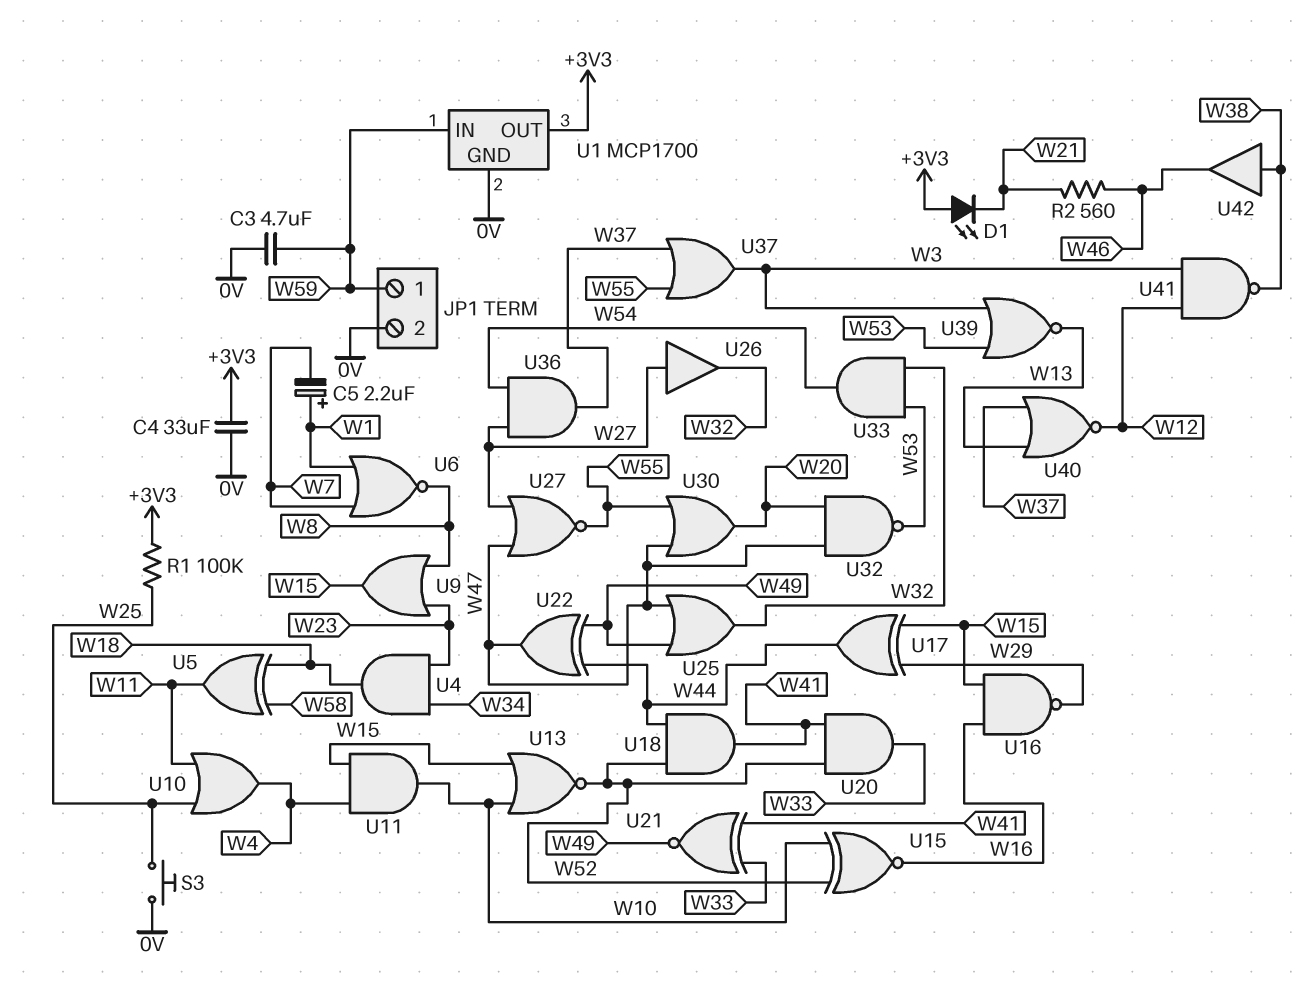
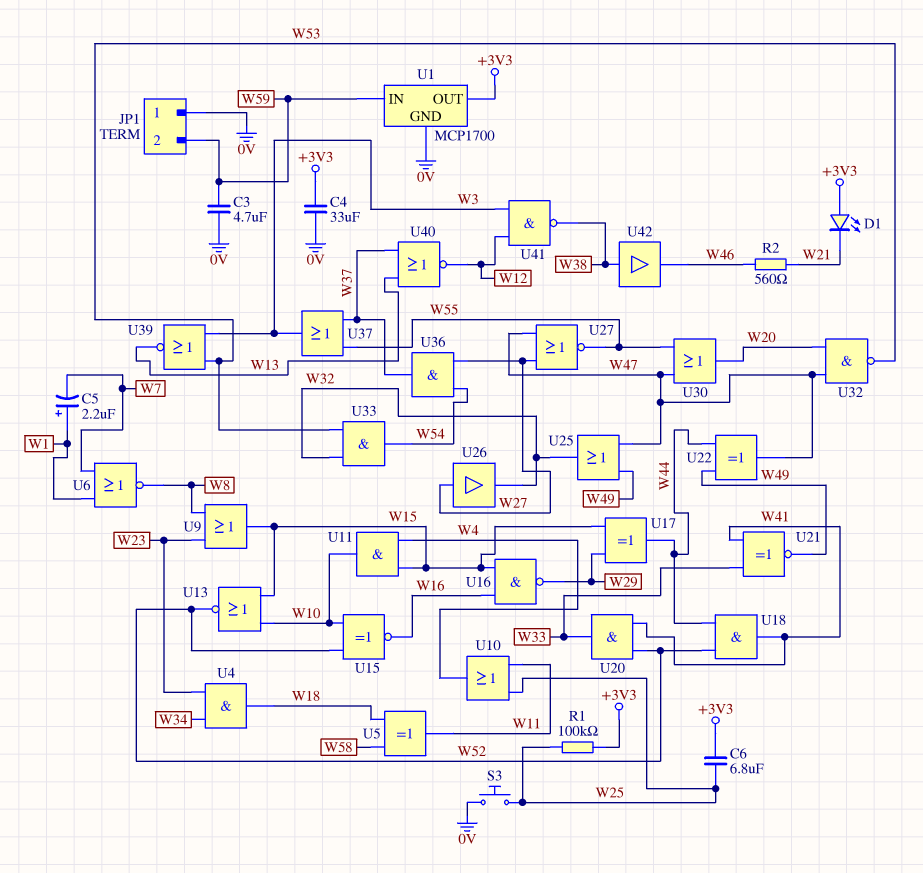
C6: none -> 6.8uF (+3V3, W25)
JP1 pin 1: W59 -> 0V
JP1 pin 2: 0V -> W59

